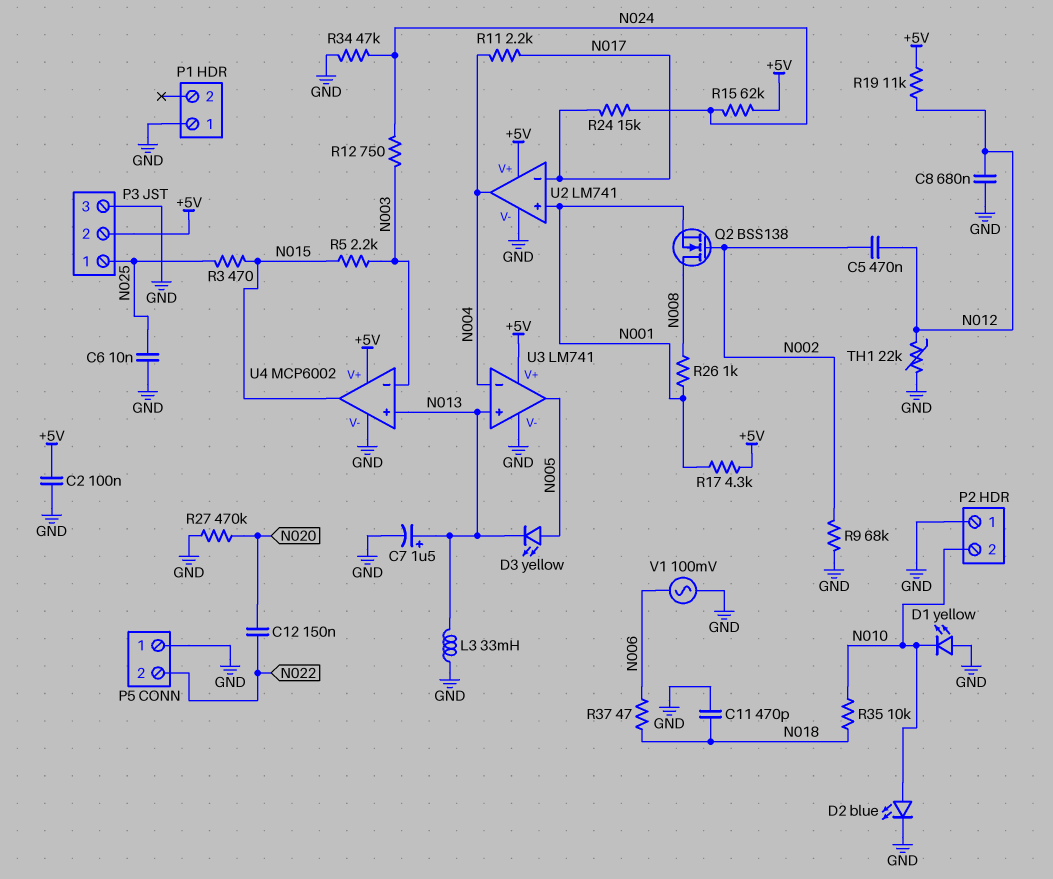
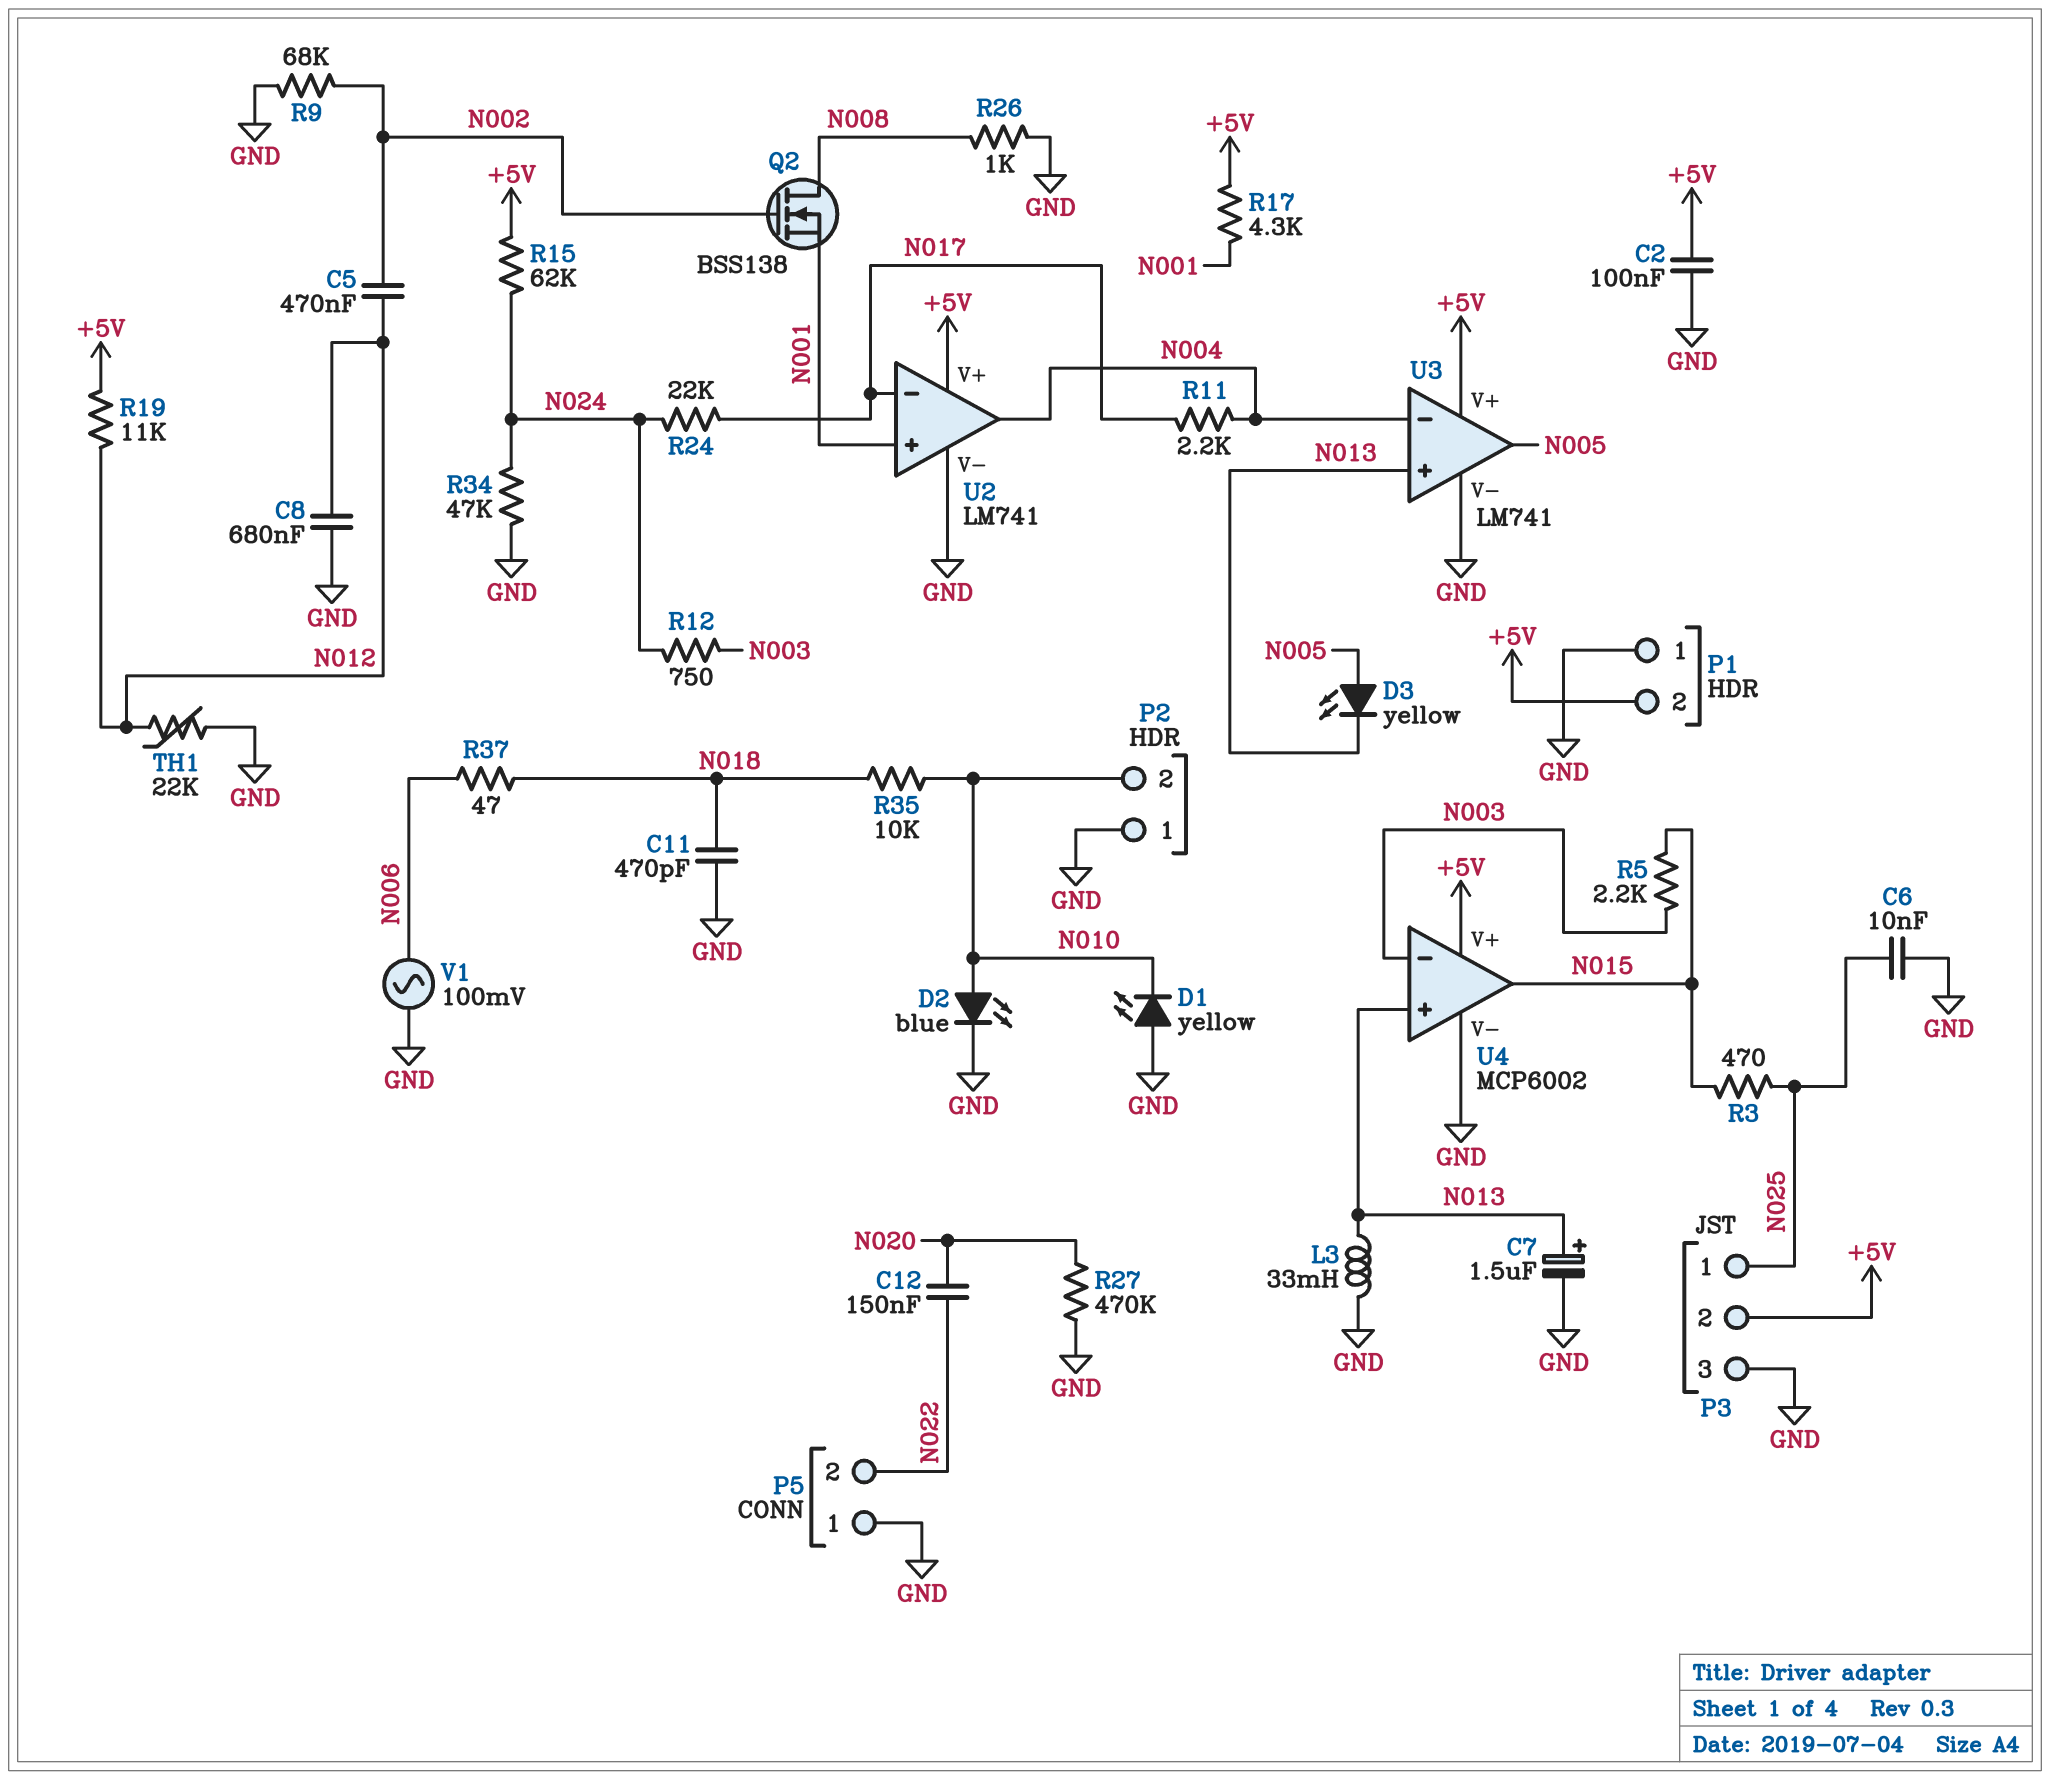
P1 pin 2: none -> +5V
R24: 15k (N017, N024) -> 22k (N017, N024)
R26: 1k (N001, N008) -> 1k (GND, N008)

